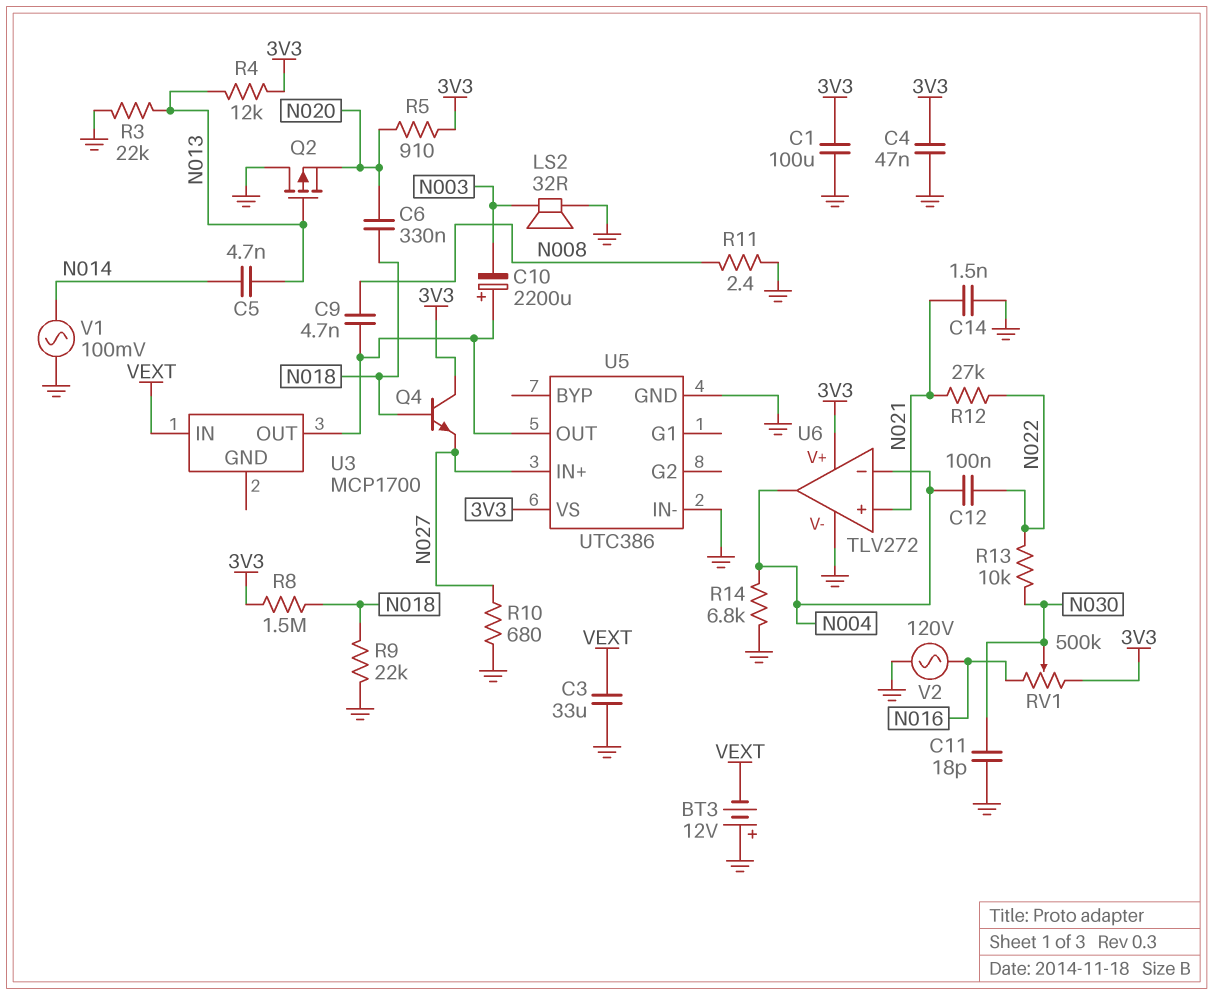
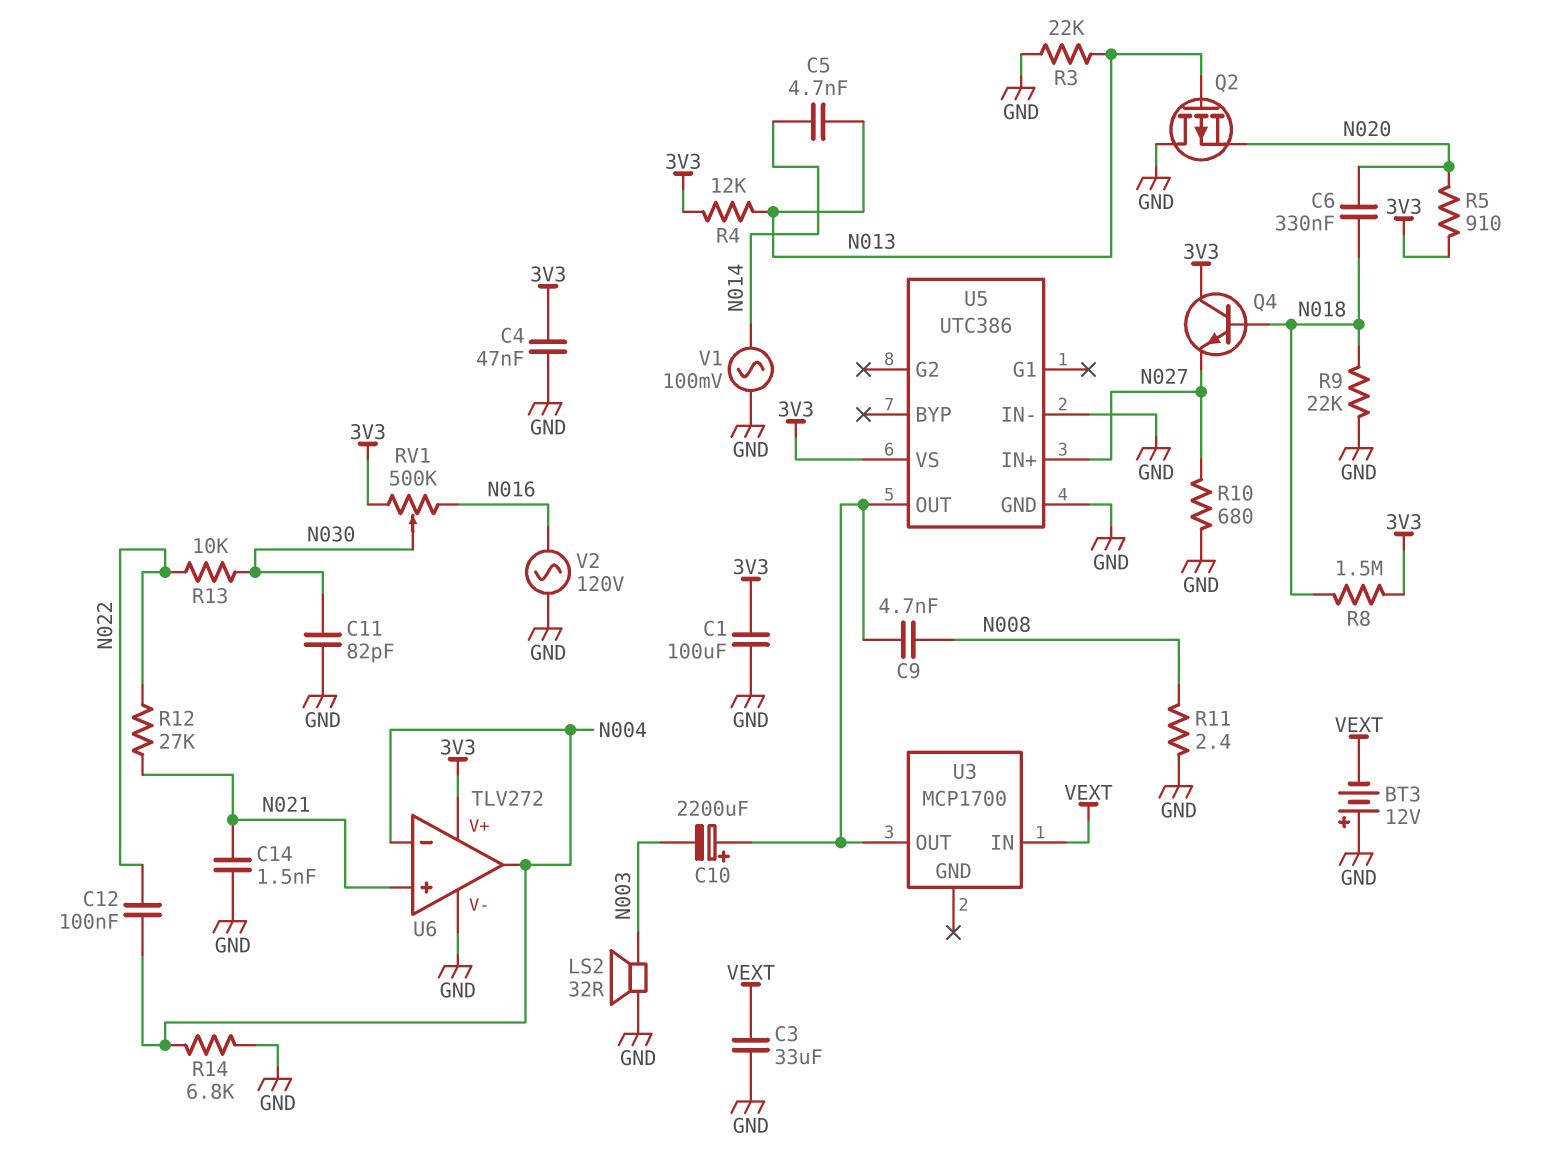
C11: 18pF (GND, N030) -> 82pF (GND, N030)

